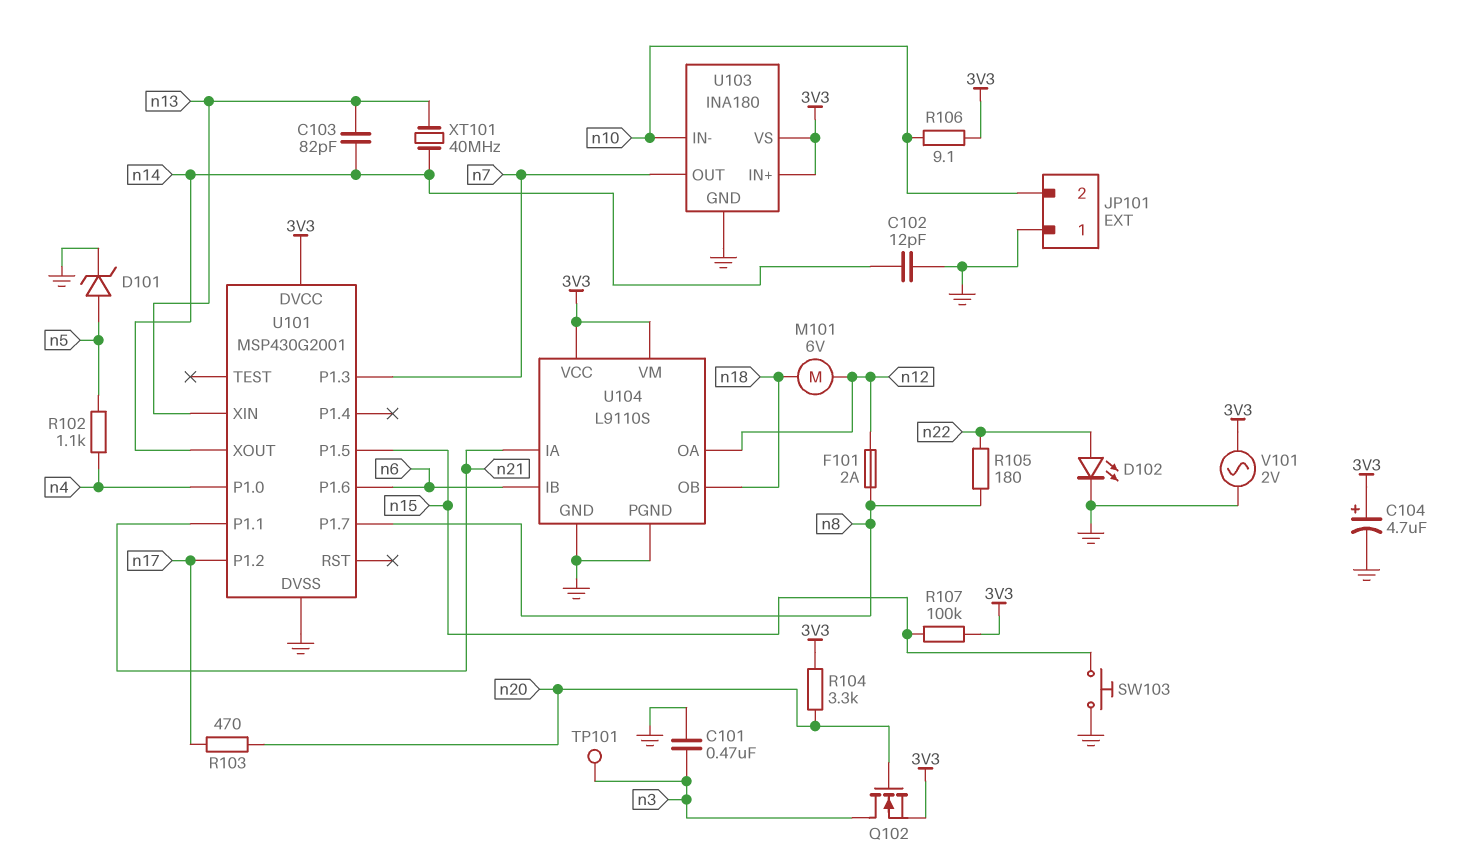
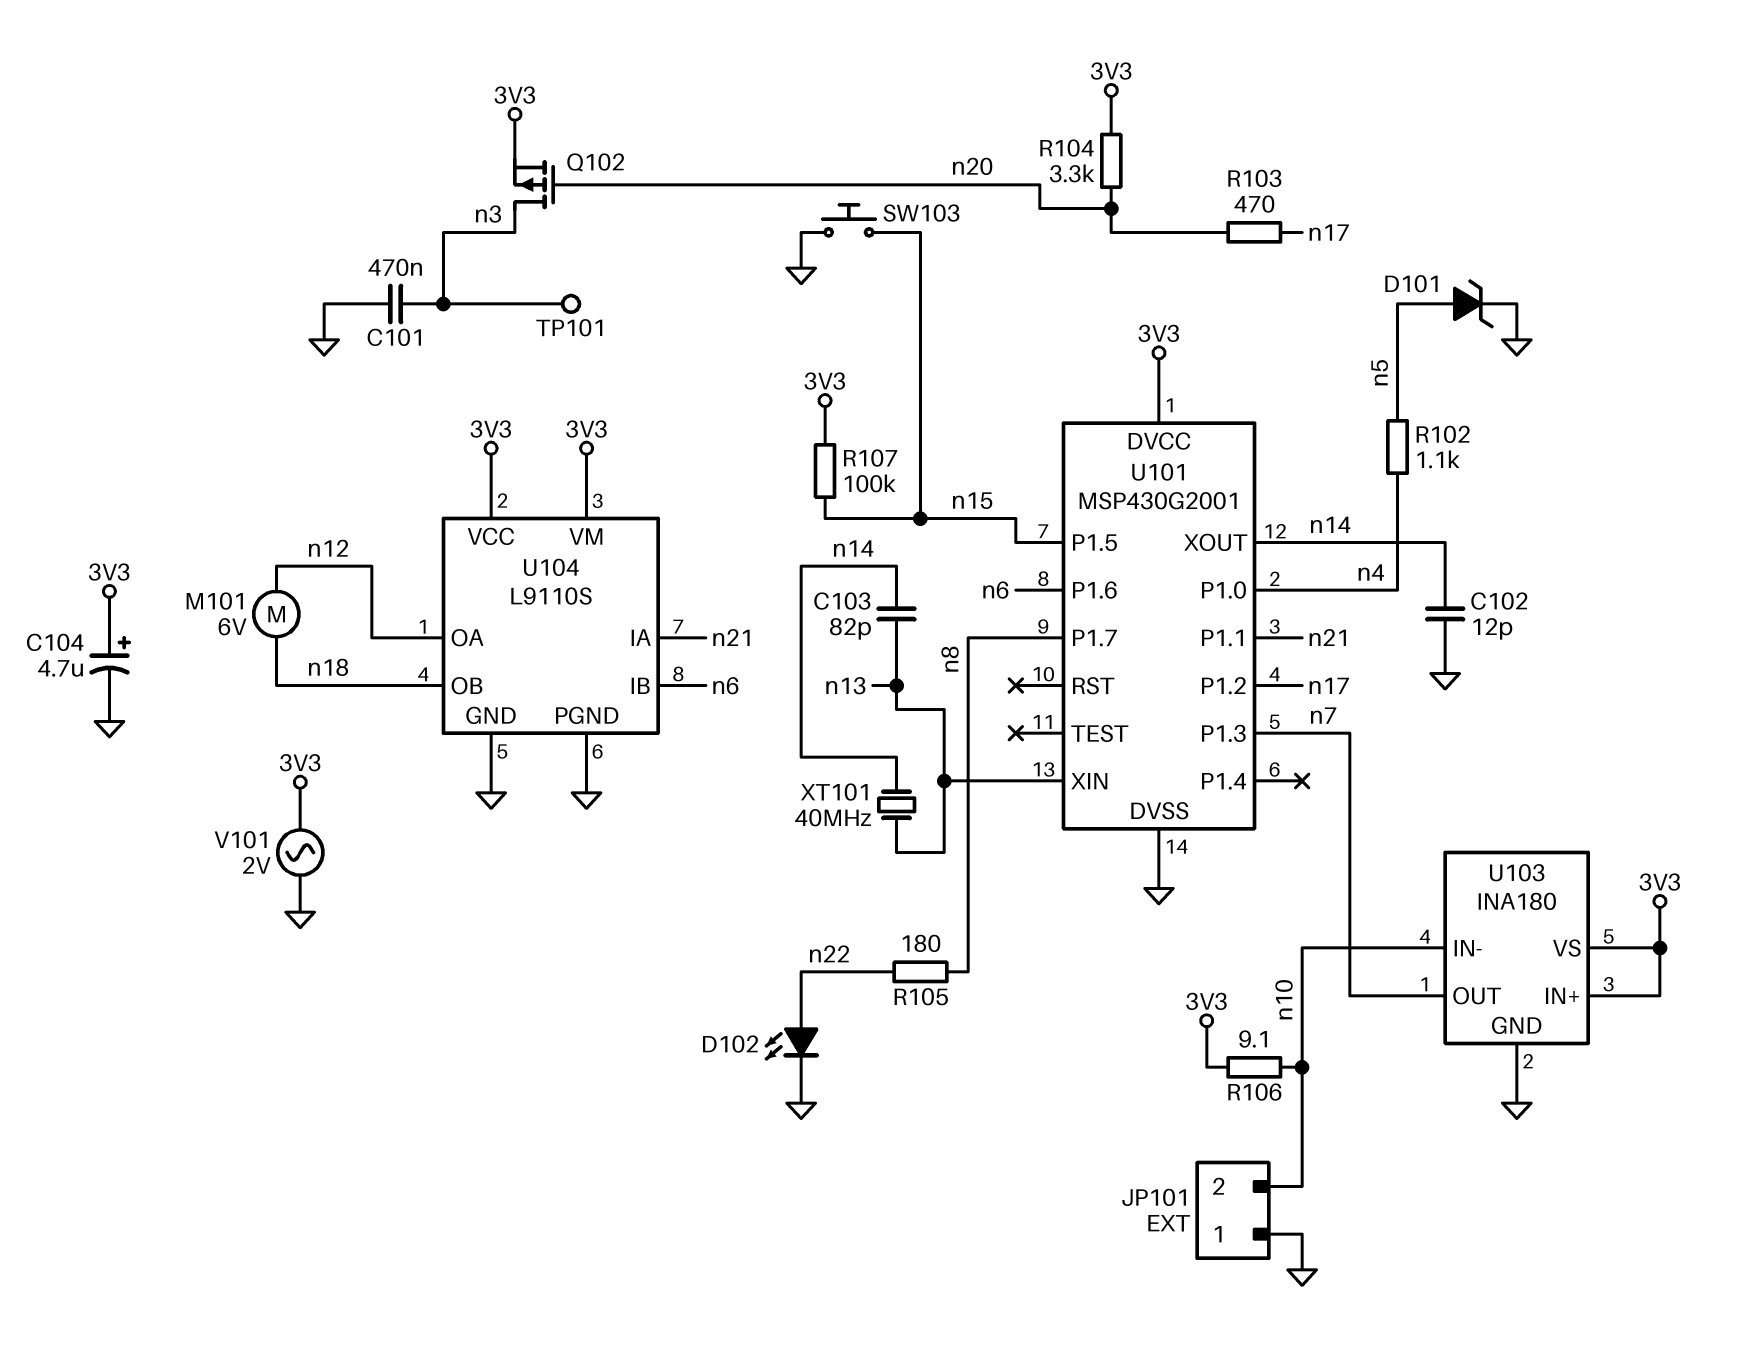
F101: 2A (n8, n12) -> none
Q102: NMOS (G n20, D n3, S 3V3) -> PMOS (G n20, D n3, S 3V3)

